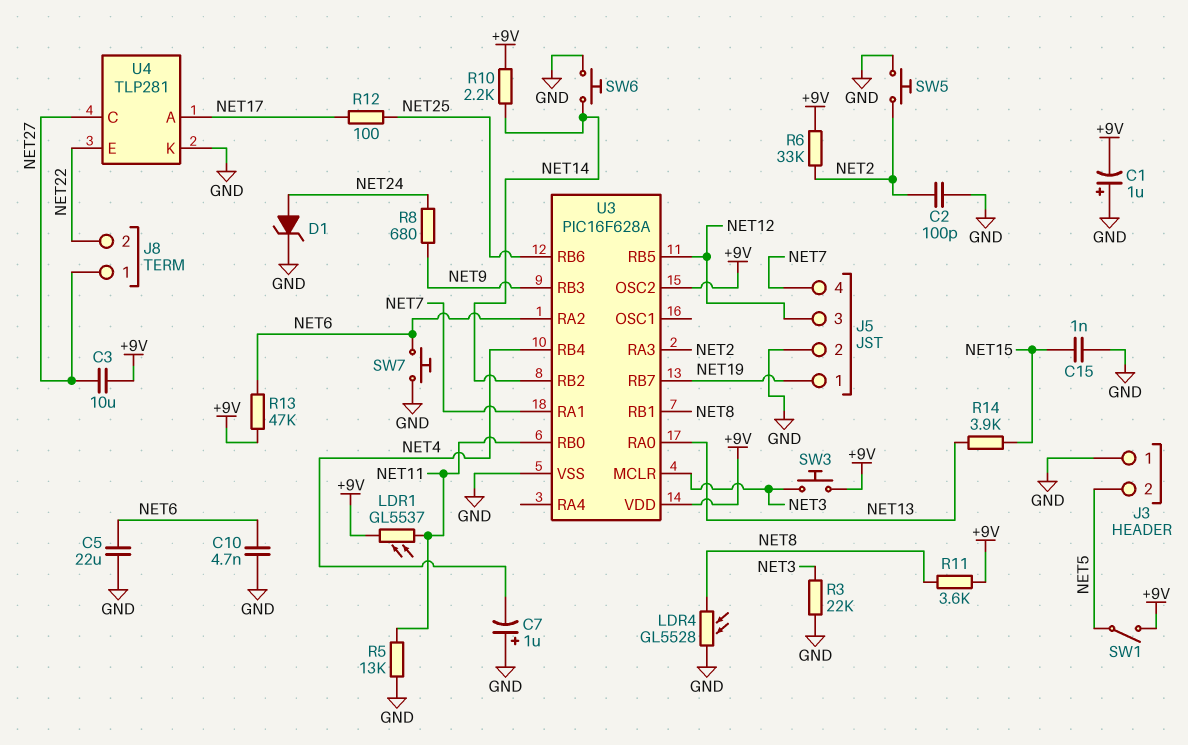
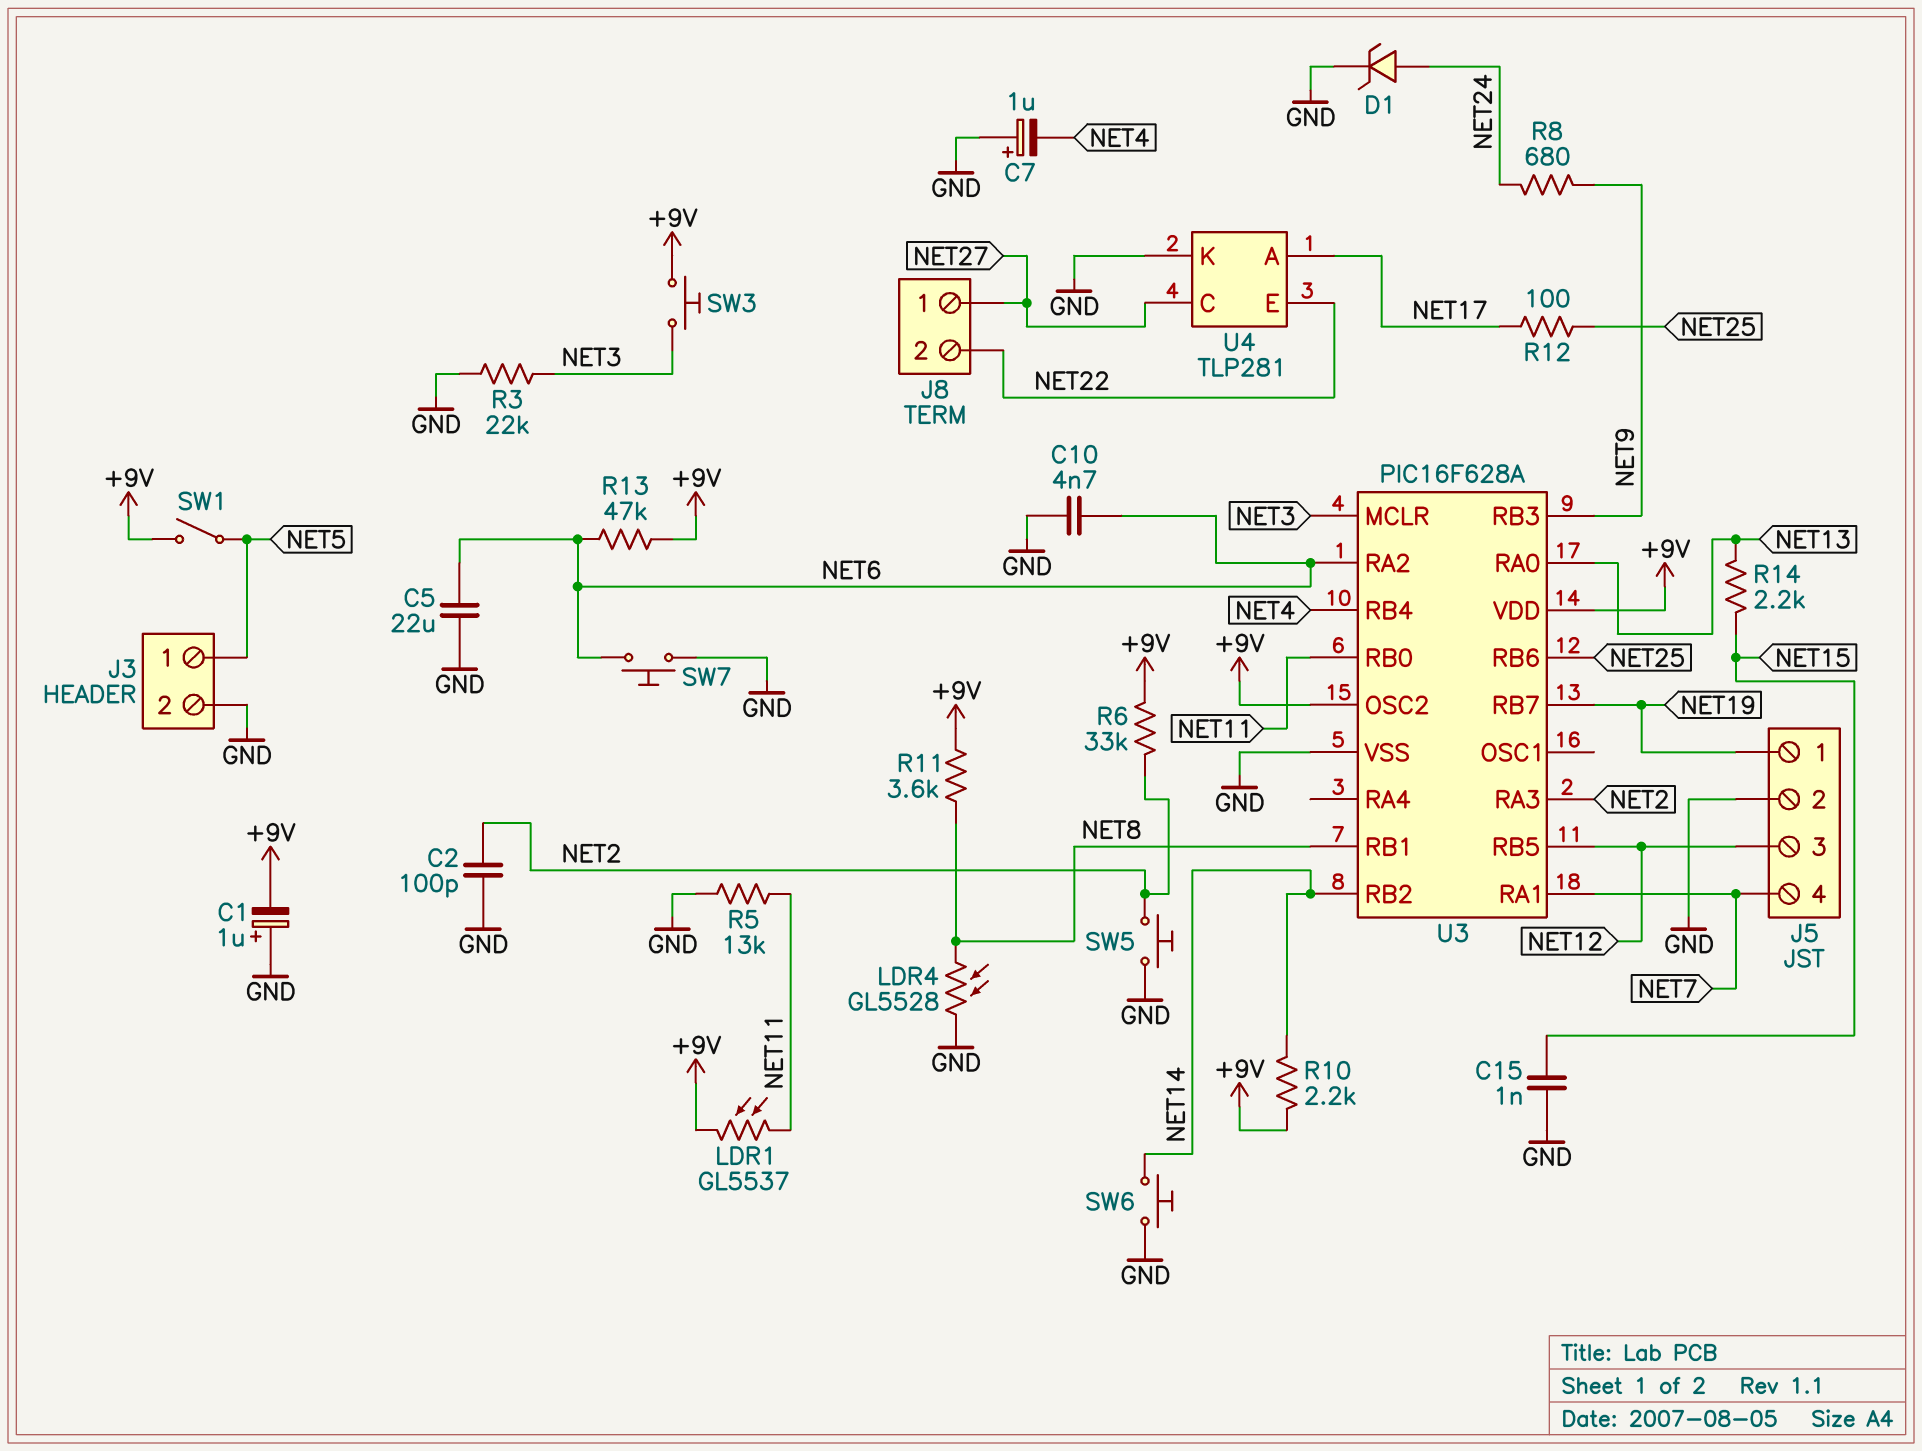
C3: 10uF (+9V, NET27) -> none
J3 pin 1: GND -> NET5
J3 pin 2: NET5 -> GND
R14: 3.9k (NET13, NET15) -> 2.2k (NET13, NET15)

